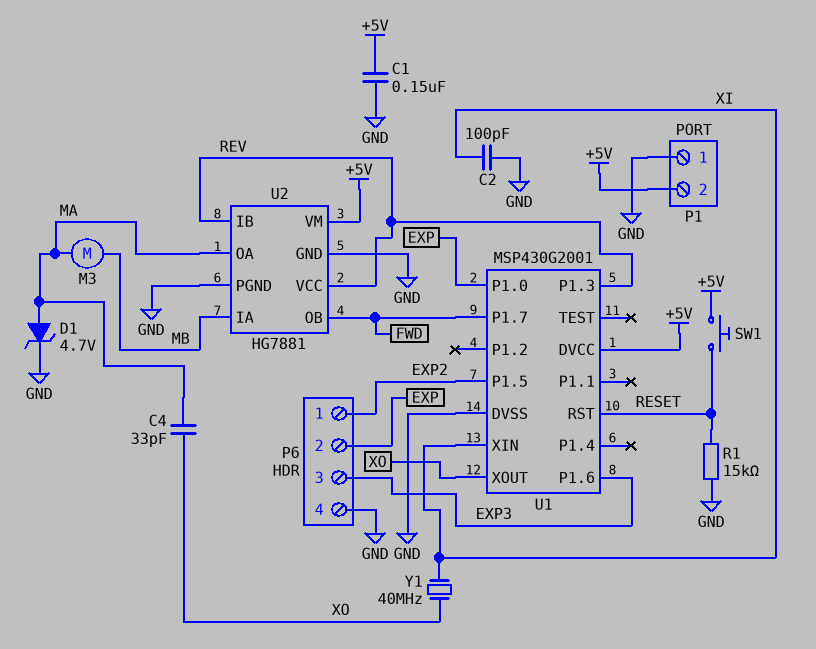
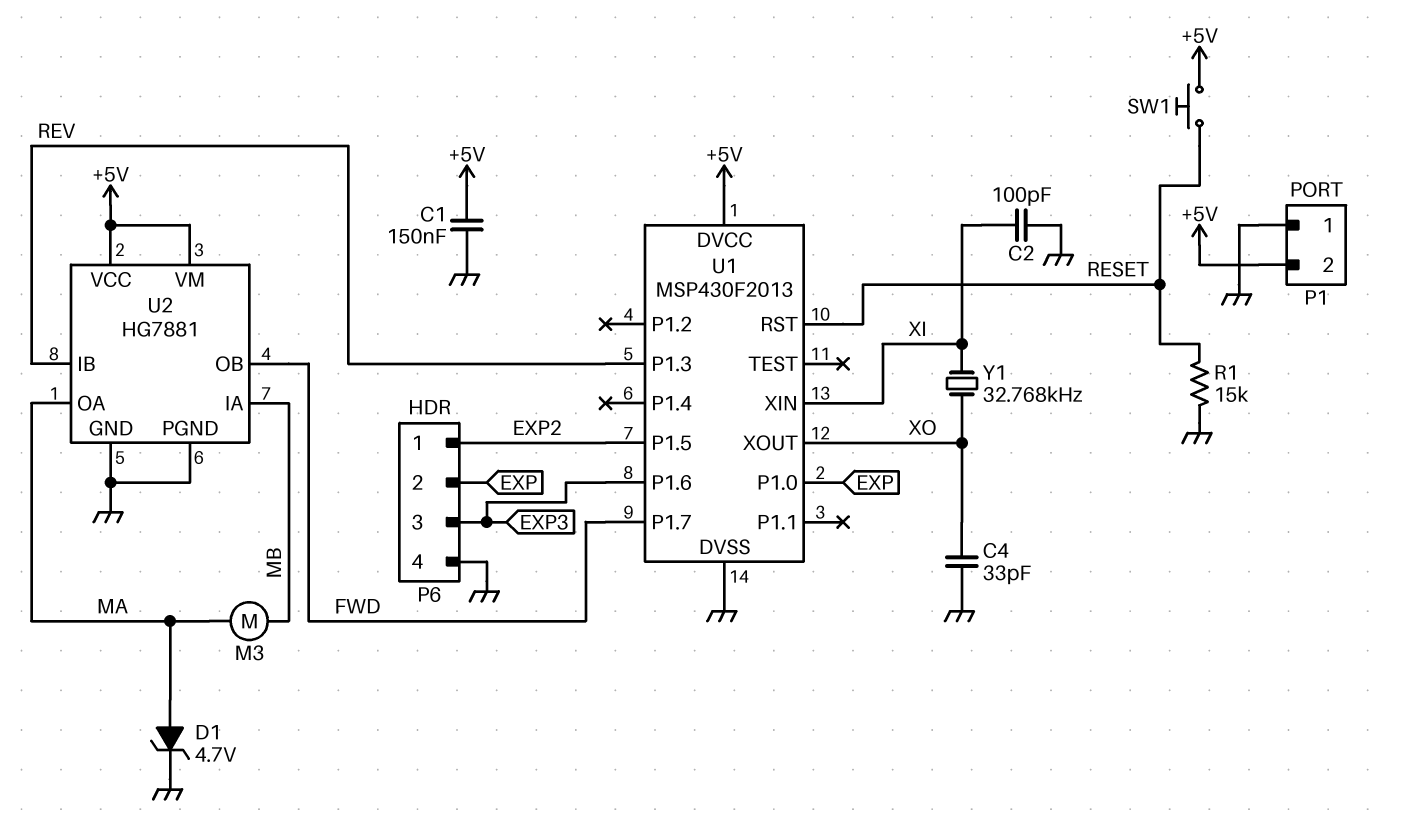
C4: 33pF (MA, XO) -> 33pF (GND, XO)
U1: MSP430G2001 -> MSP430F2013
U2 pin VCC: REV -> +5V
Y1: 40MHz (XI, XO) -> 32.768kHz (XI, XO)

